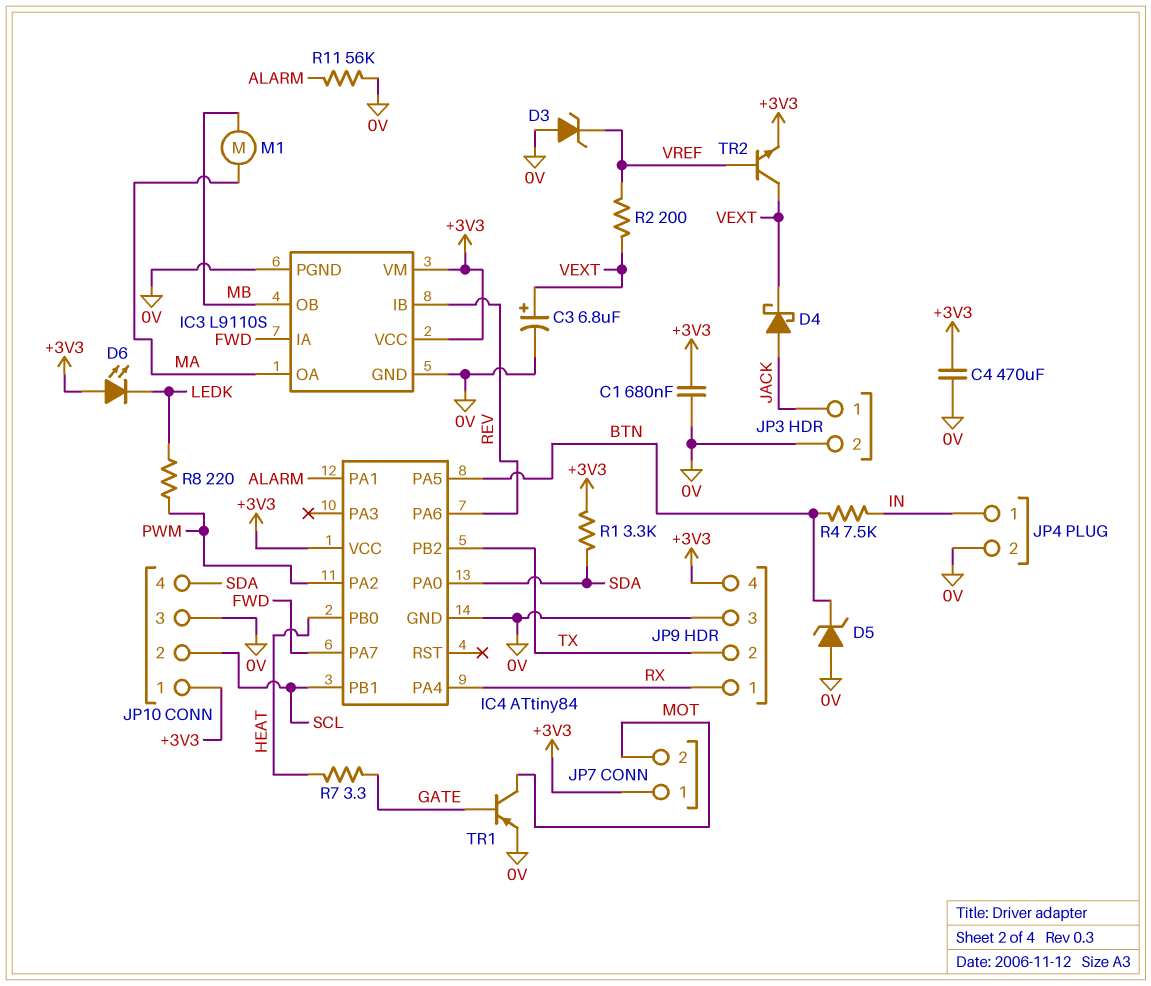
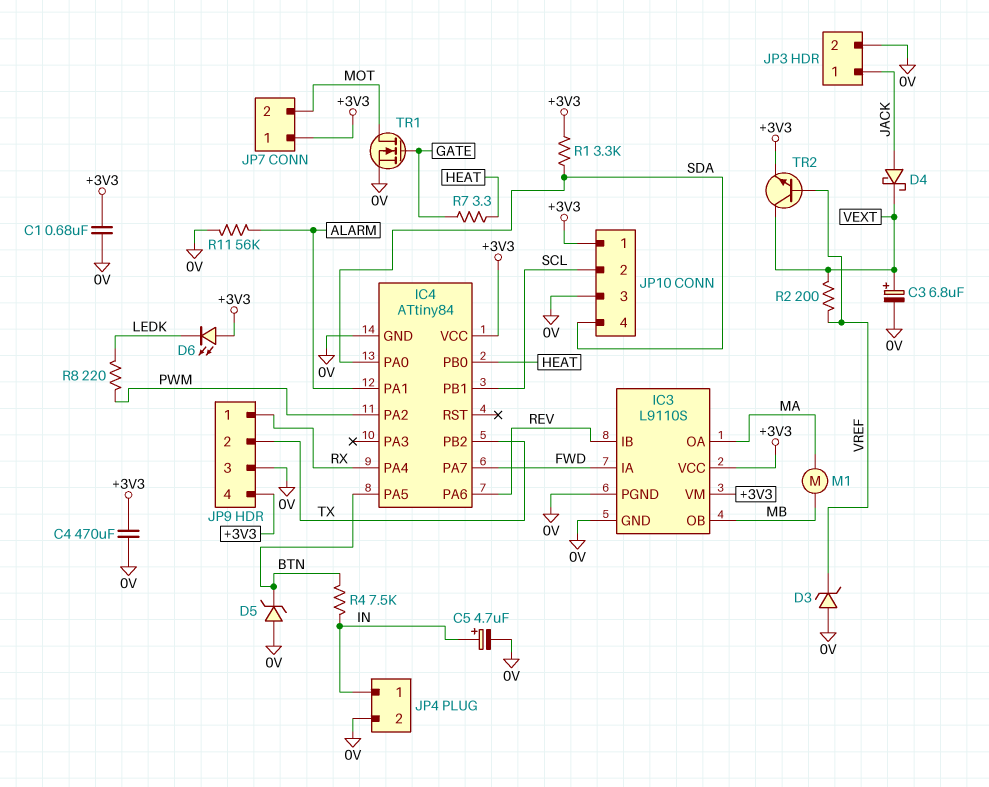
C5: none -> 4.7uF (plus IN, minus 0V)
TR1: PNP (B GATE, C MOT, E 0V) -> NMOS (G GATE, D MOT, S 0V)

